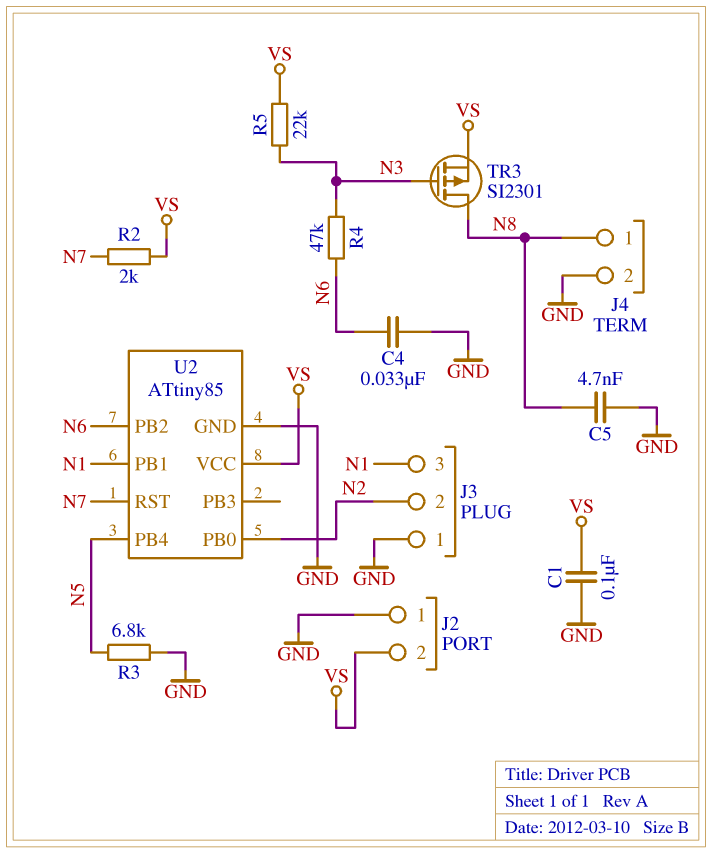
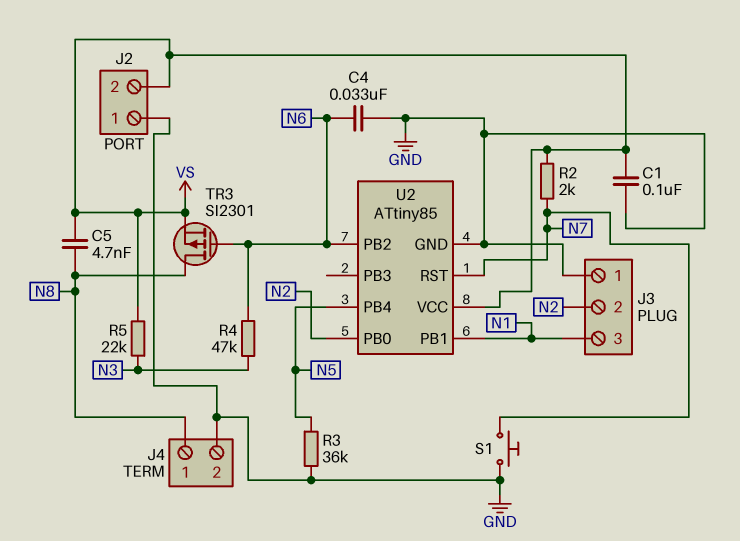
C5: 4.7nF (GND, N8) -> 4.7nF (N8, VS)
R3: 6.8k (GND, N5) -> 36k (GND, N5)
S1: none -> button (GND, N7)
TR3: PMOS SI2301 (G N3, D N8, S VS) -> PMOS SI2301 (G N6, D N8, S VS)

